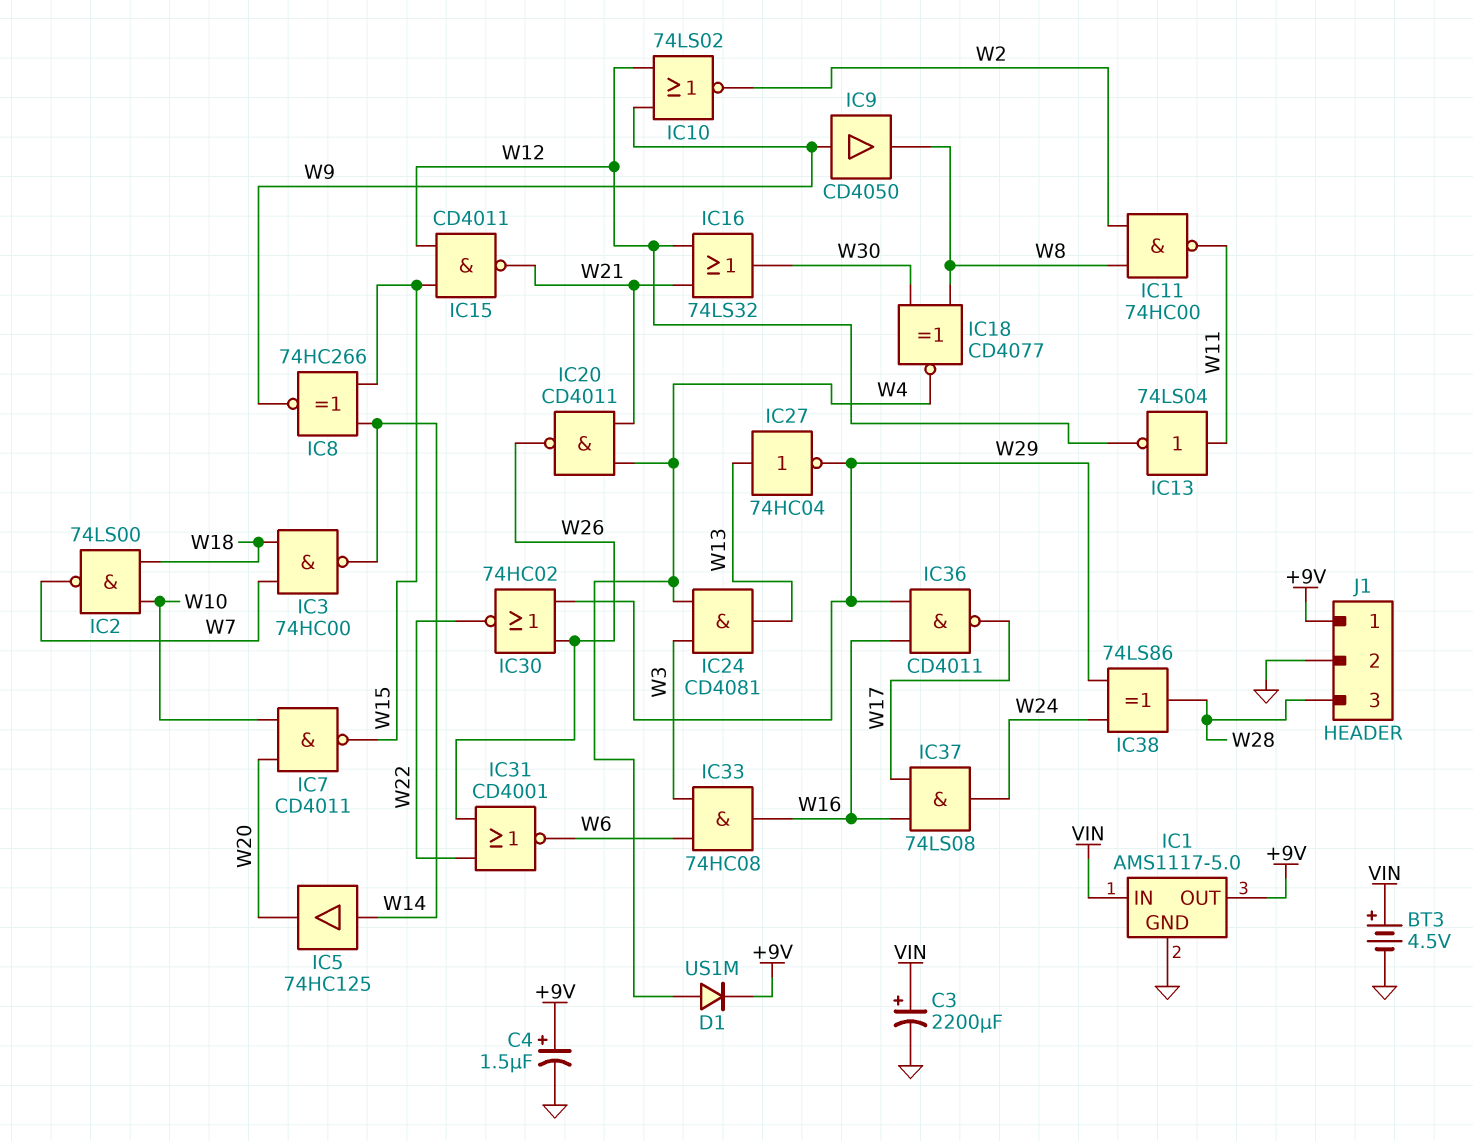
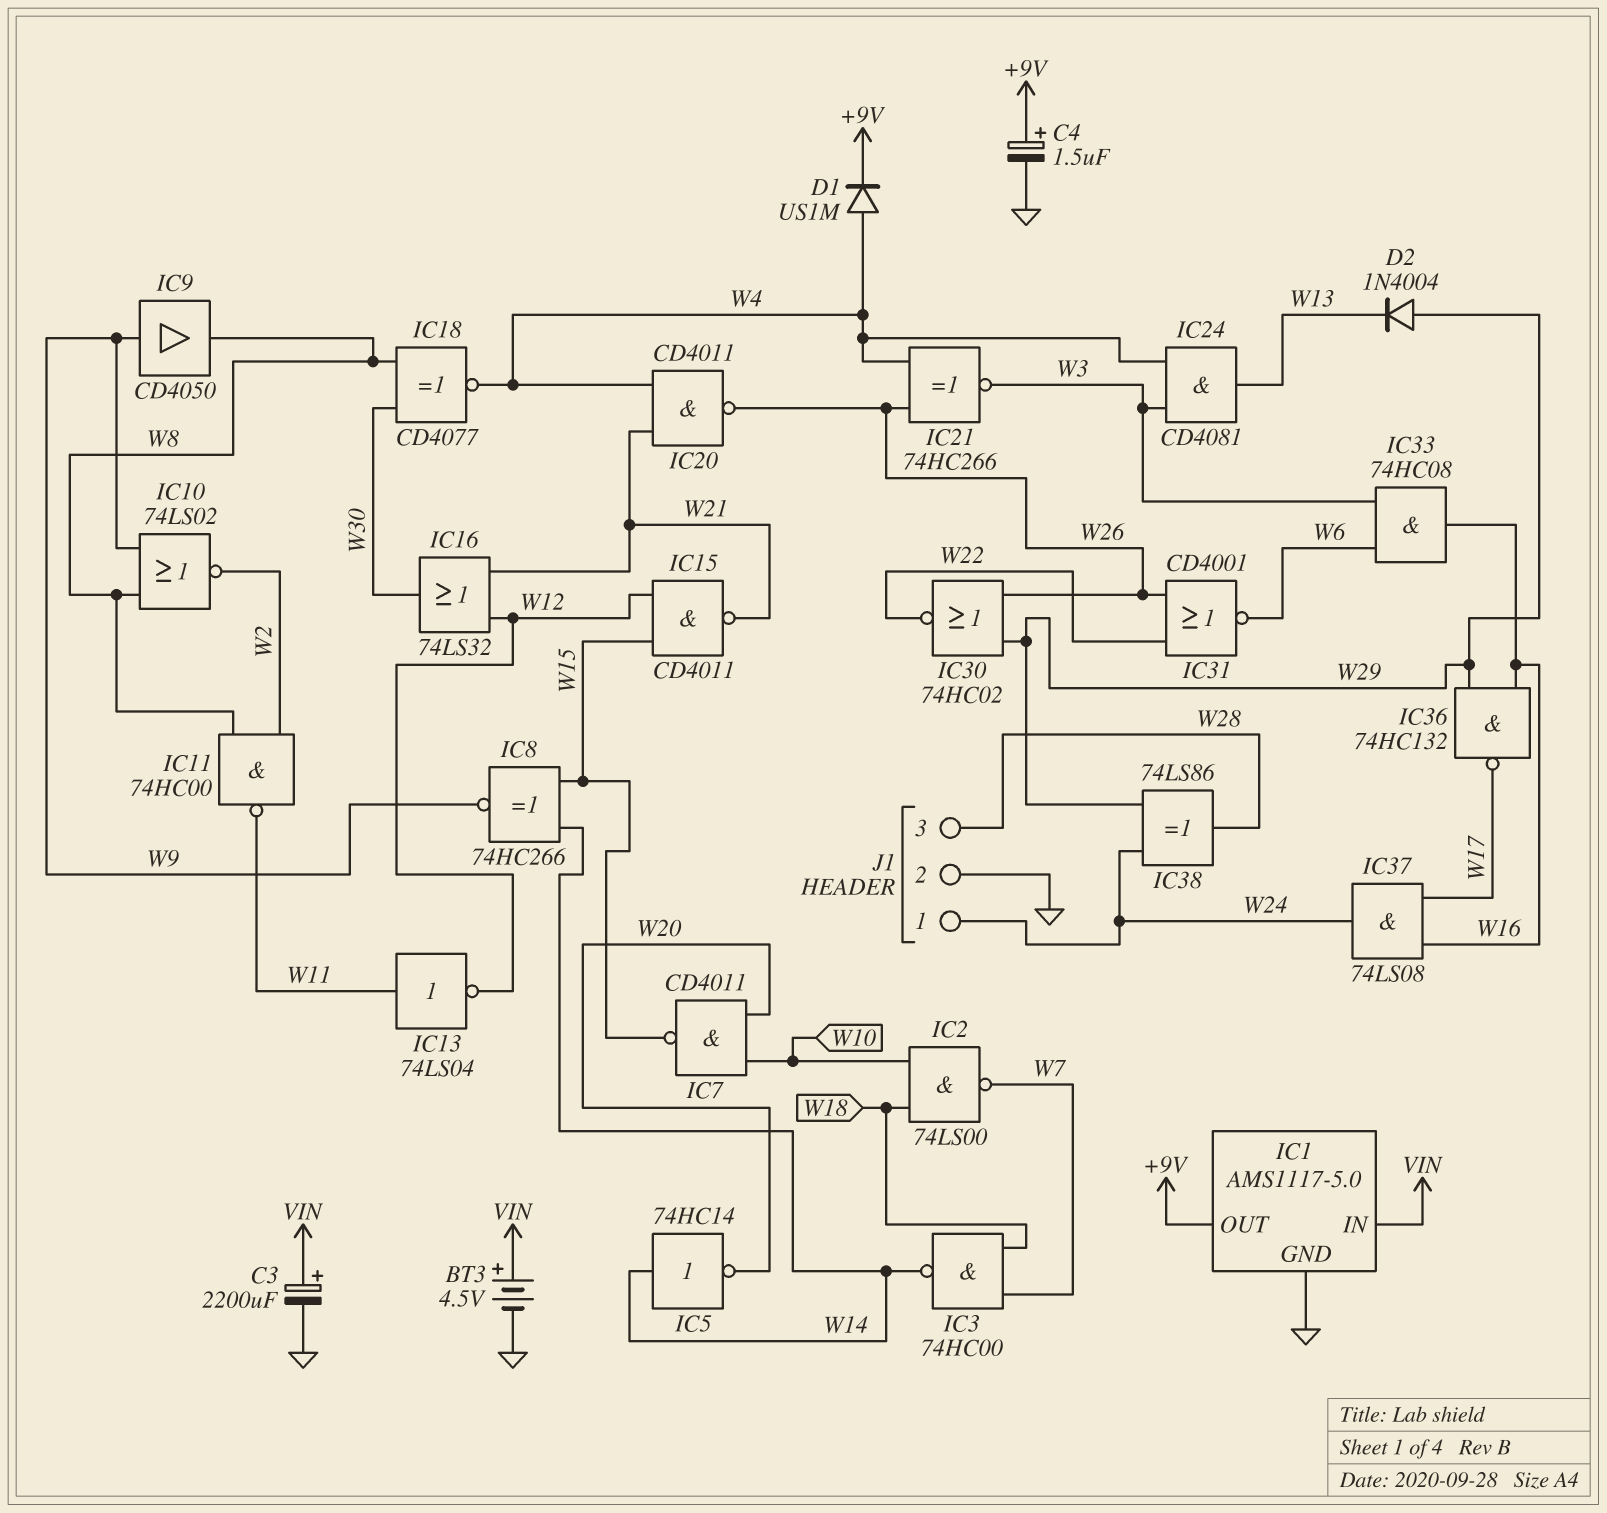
D2: none -> diode 1N4004 (A W29, K W13)
IC5: buffer 74HC125 (in W14, out W20) -> NOT 74HC14 (in W14, out W20)
IC10: NOR 74LS02 (in W9, in W12, out W2) -> NOR 74LS02 (in W8, in W9, out W2)
IC21: none -> XNOR 74HC266 (in W4, in W26, out W3)
IC27: NOT 74HC04 (in W13, out W29) -> none
IC36: NAND CD4011 (in W16, in W29, out W17) -> NAND 74HC132 (in W16, in W29, out W17)
J1 pin 1: +9V -> W24

